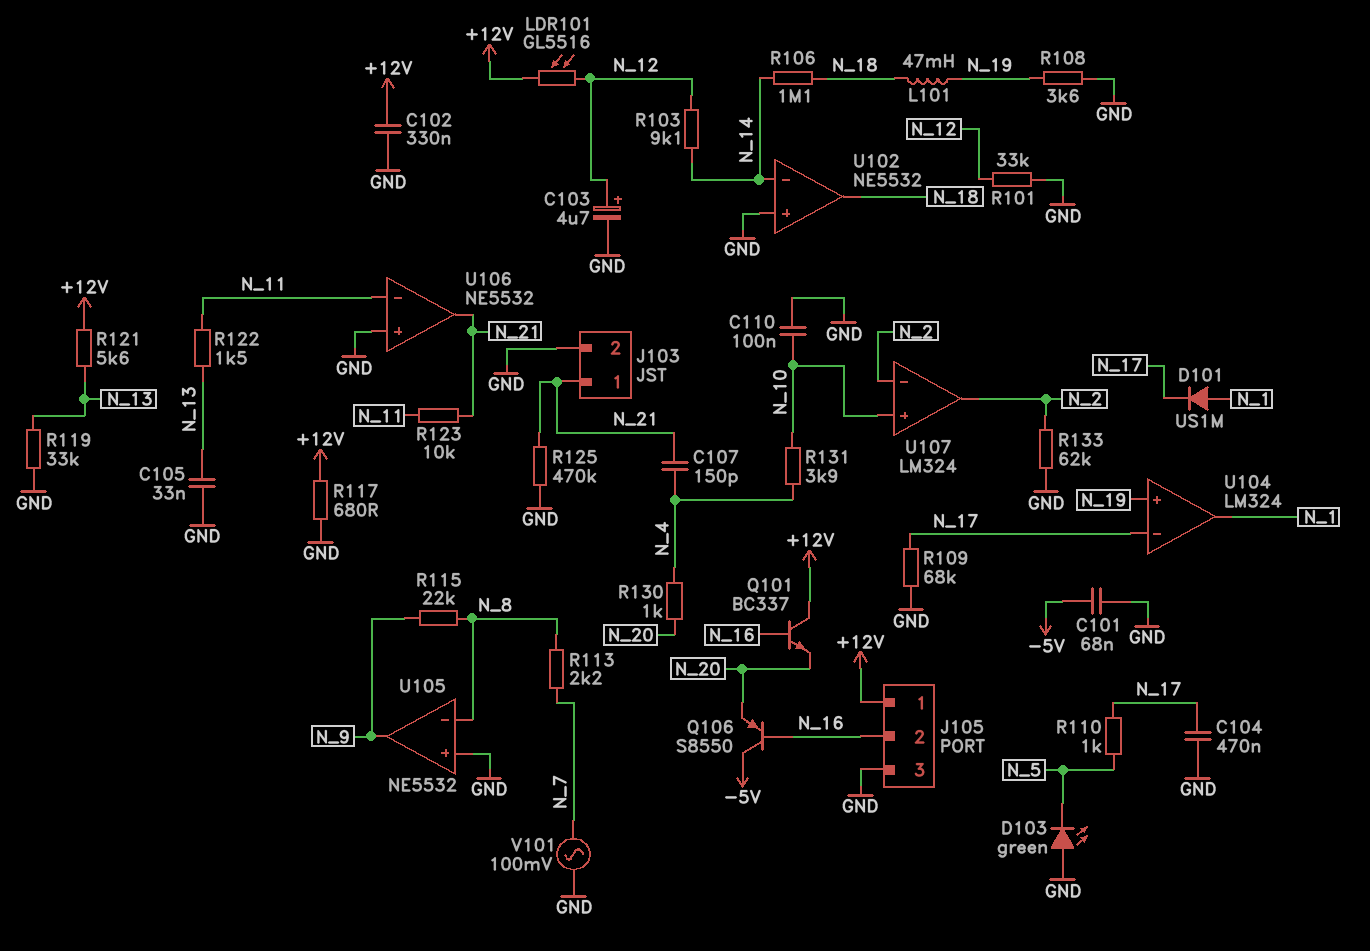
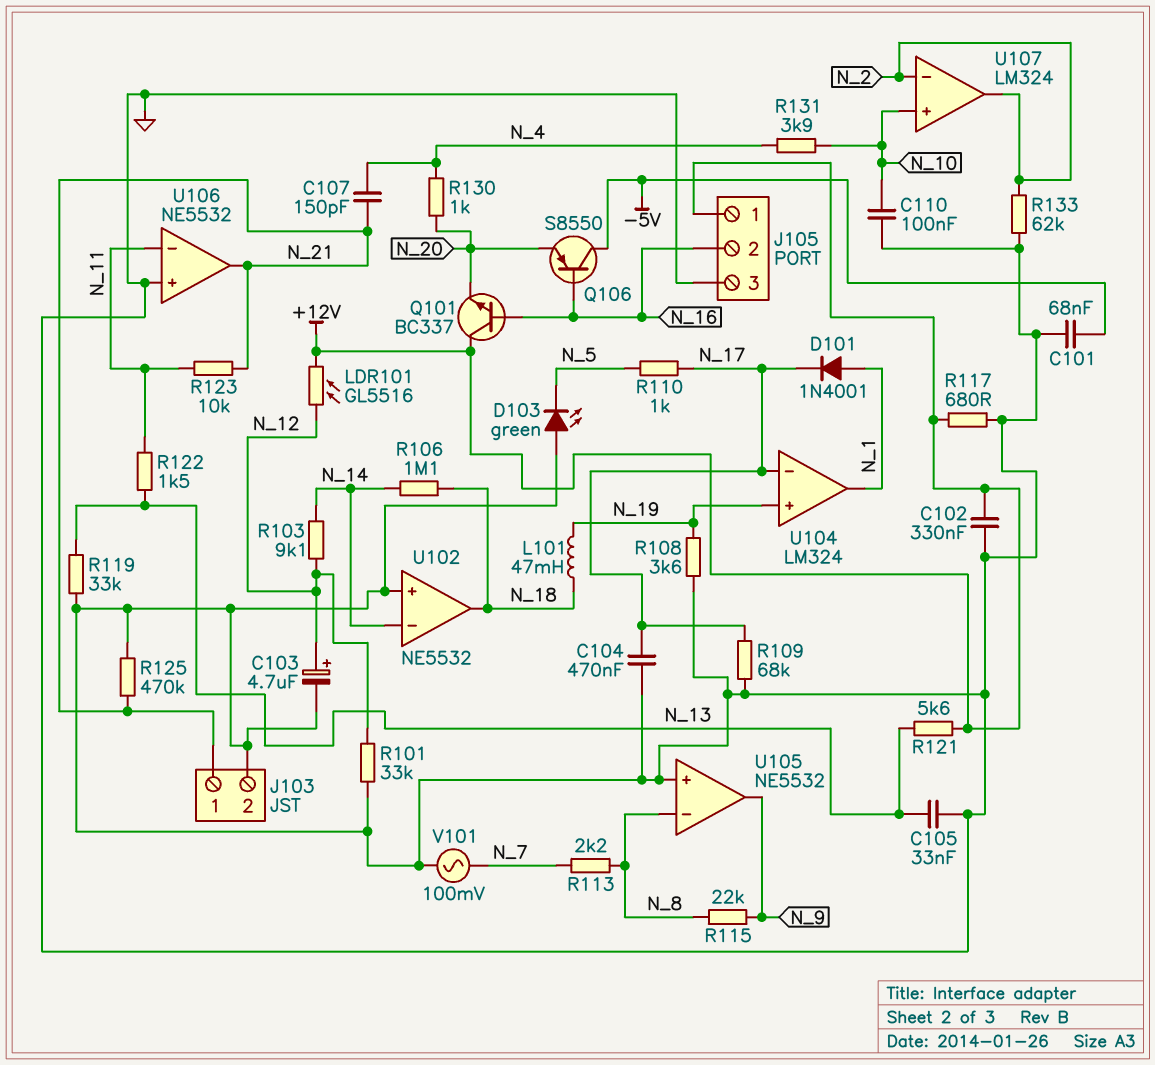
D101: diode US1M (A N_1, K N_17) -> diode 1N4001 (A N_1, K N_17)

